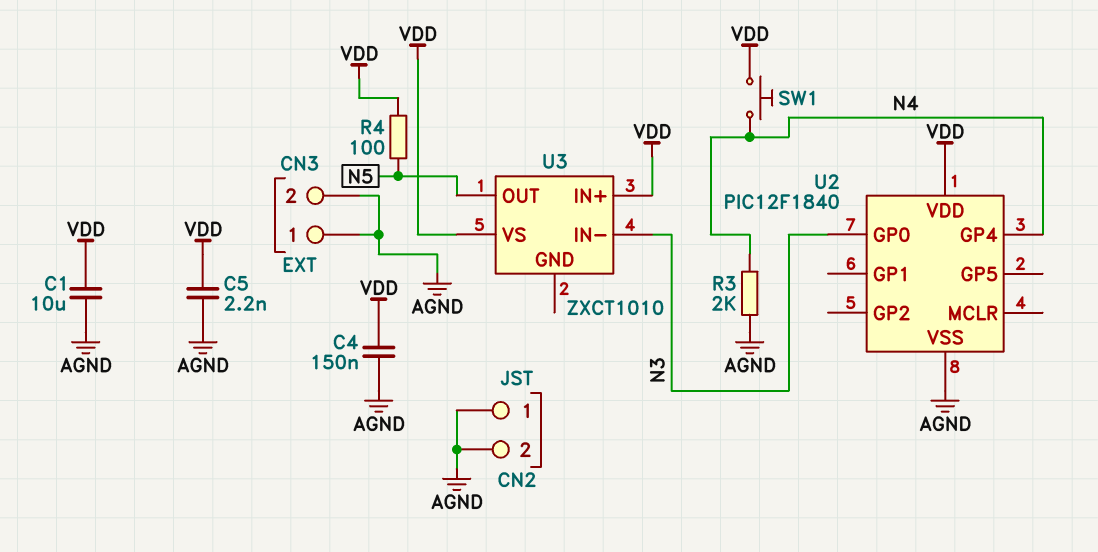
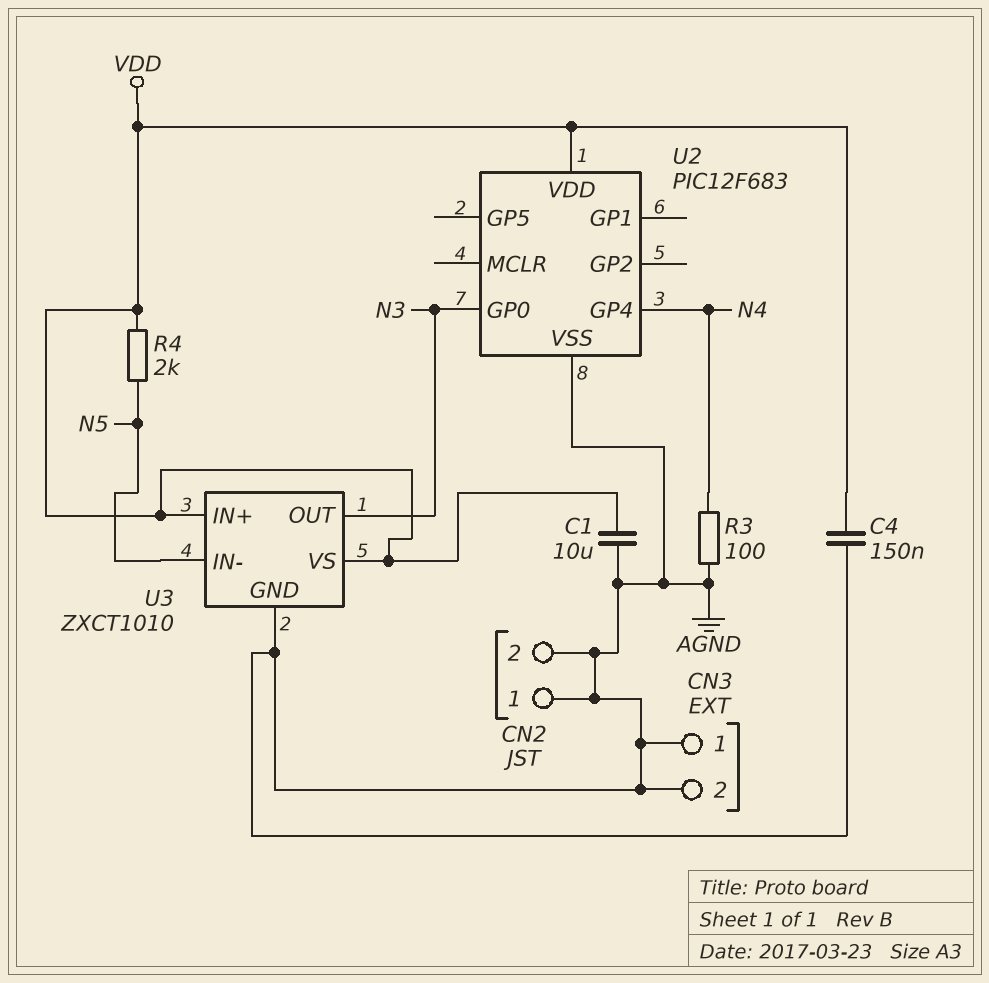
C5: 2.2nF (AGND, VDD) -> none
R3: 2k (AGND, N4) -> 100 (AGND, N4)
R4: 100 (N5, VDD) -> 2k (N5, VDD)
SW1: button (N4, VDD) -> none
U2: PIC12F1840 -> PIC12F683
U3 pin GND: none -> AGND
U3 pin IN-: N3 -> N5
U3 pin OUT: N5 -> N3

